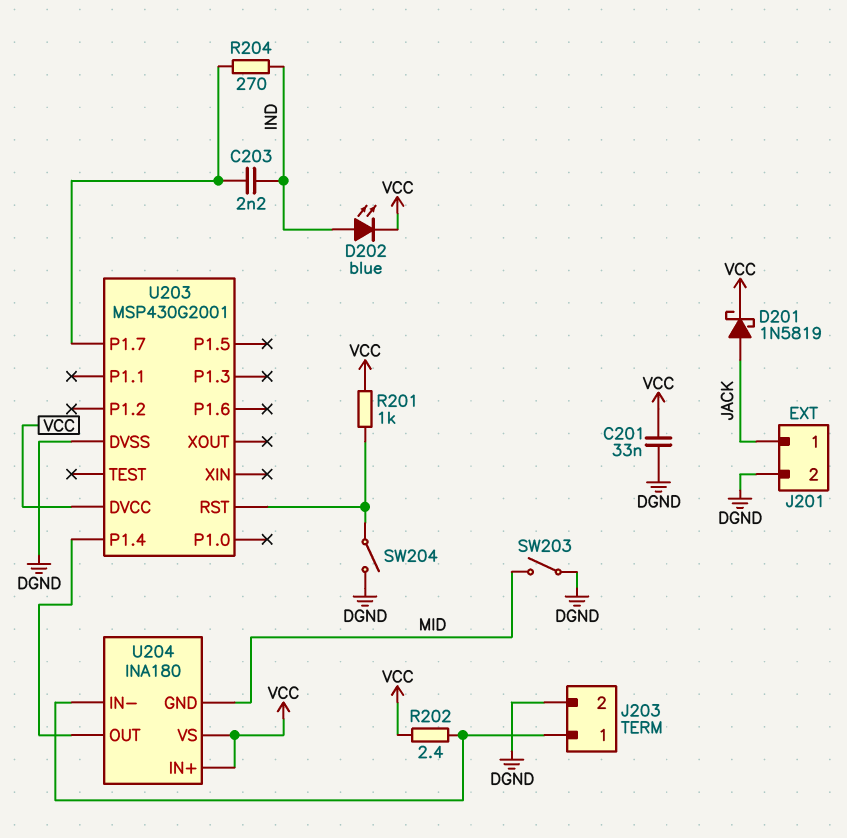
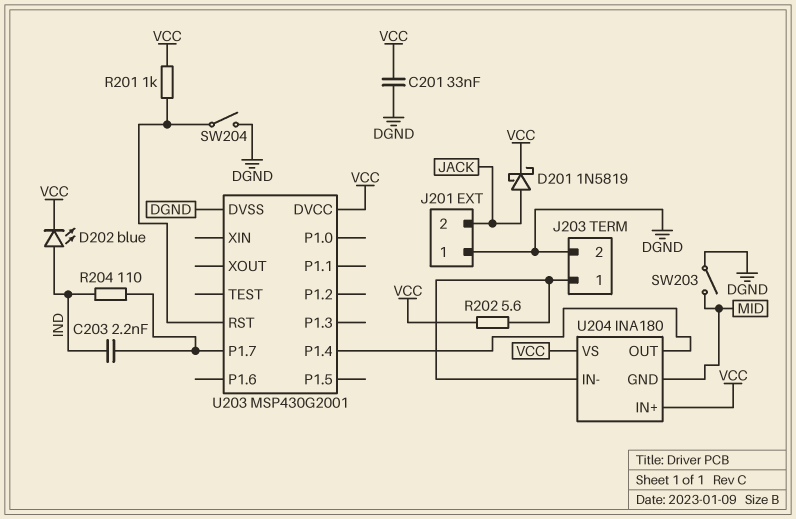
J201 pin 1: JACK -> DGND
J201 pin 2: DGND -> JACK
R202: 2.4 (J203/1, VCC) -> 5.6 (J203/1, VCC)
R204: 270 (IND, U203/P1.7) -> 110 (IND, U203/P1.7)

